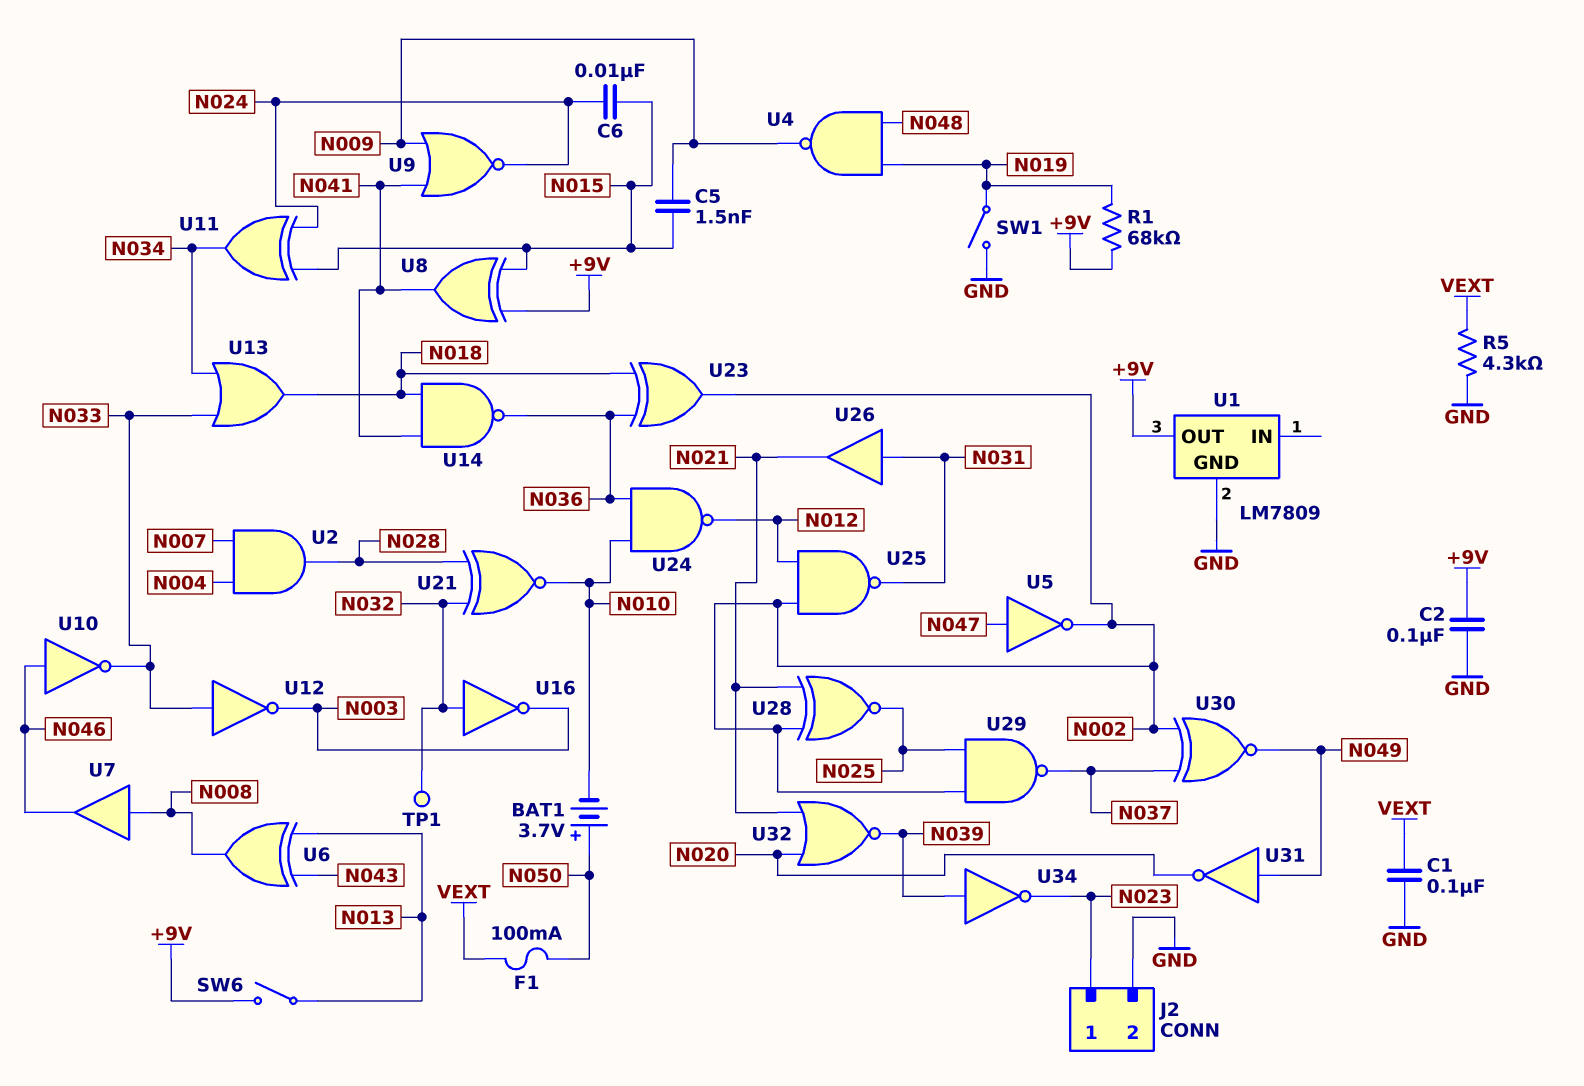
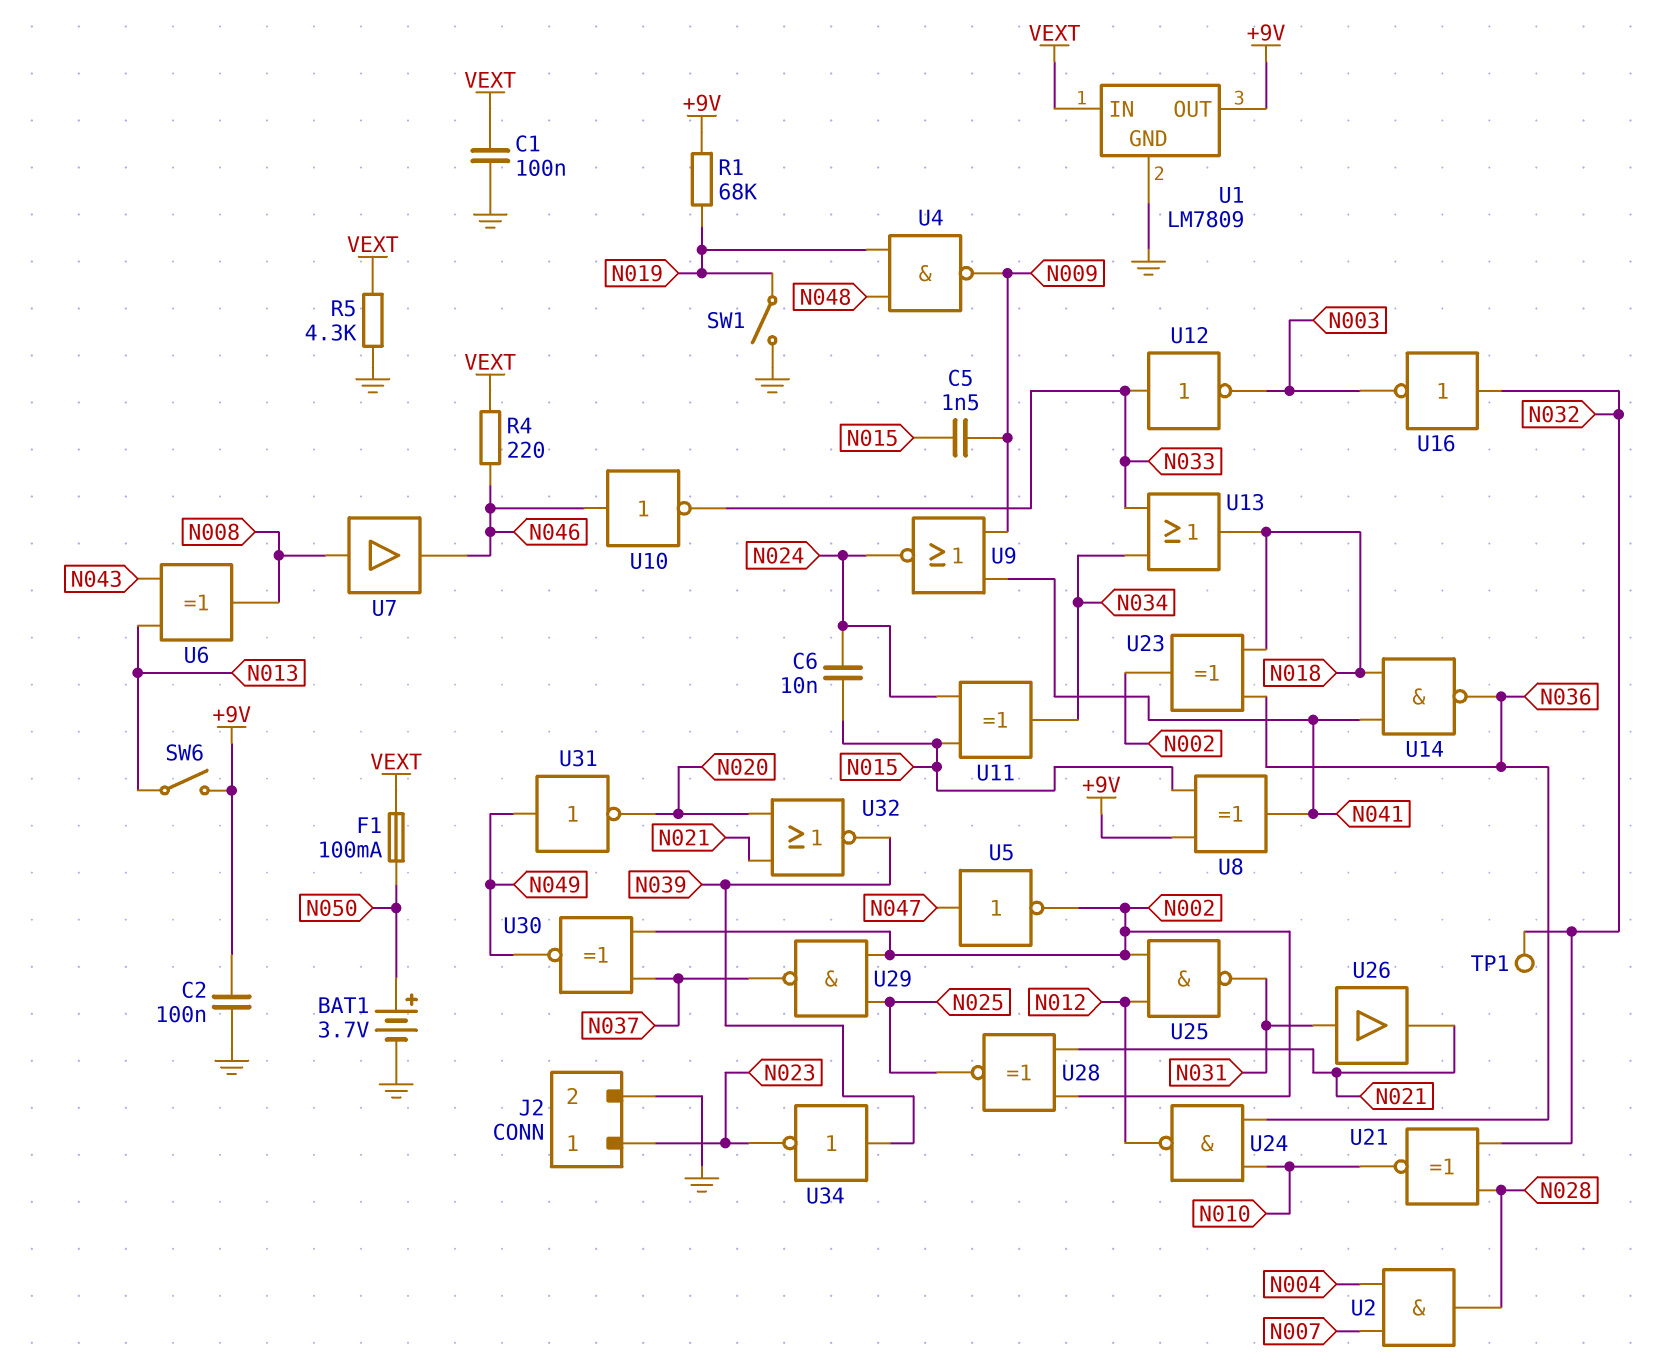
BAT1: 3.7V (plus N050, minus N010) -> 3.7V (plus N050, minus GND)
R4: none -> 220 (N046, VEXT)
U1 pin IN: none -> VEXT

